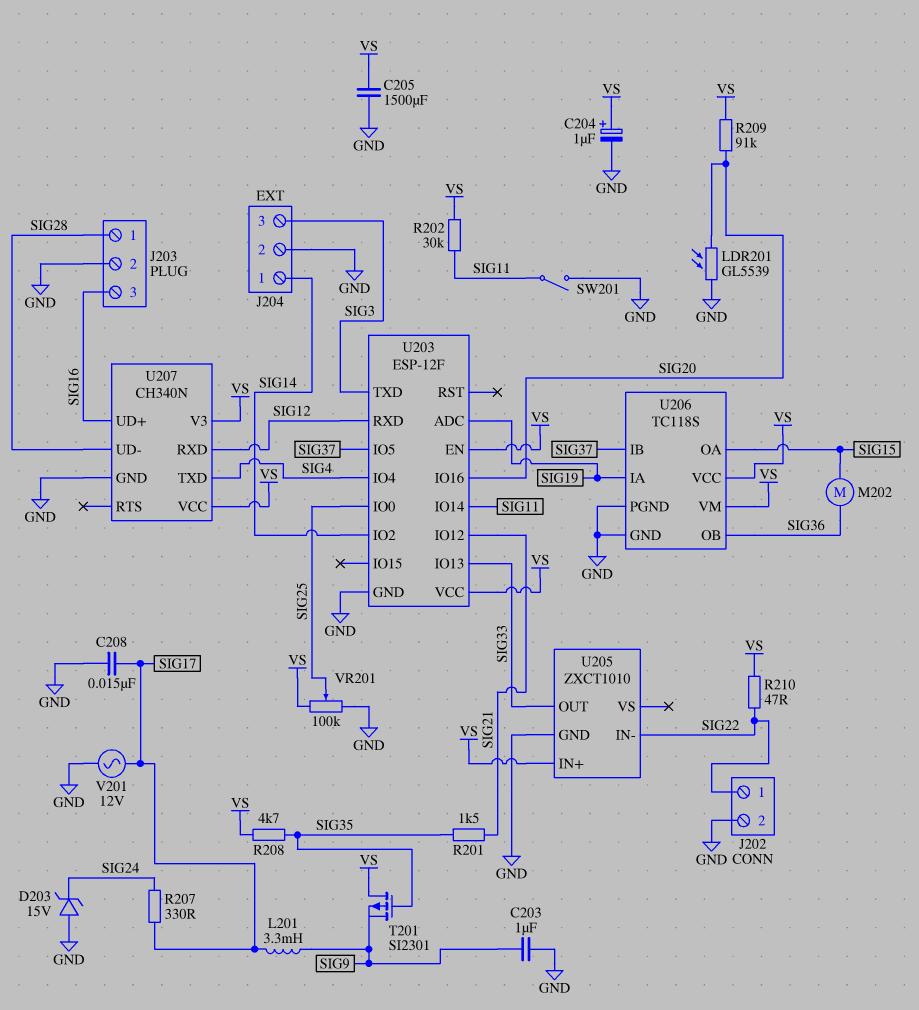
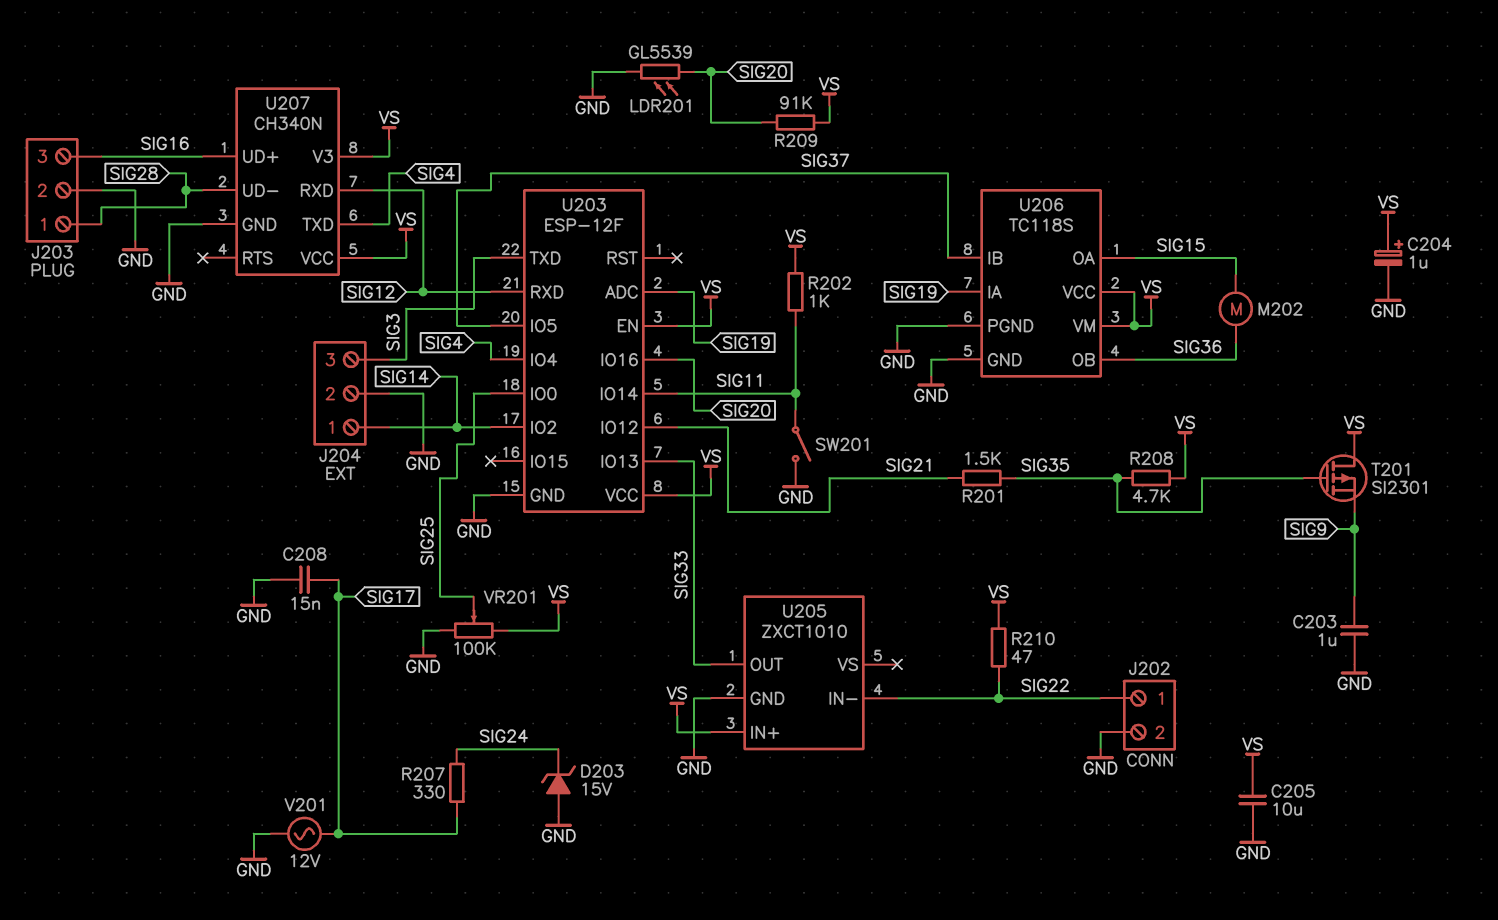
C205: 1500uF (GND, VS) -> 10uF (GND, VS)
L201: 3.3mH (SIG9, SIG17) -> none
R202: 30k (SIG11, VS) -> 1k (SIG11, VS)

